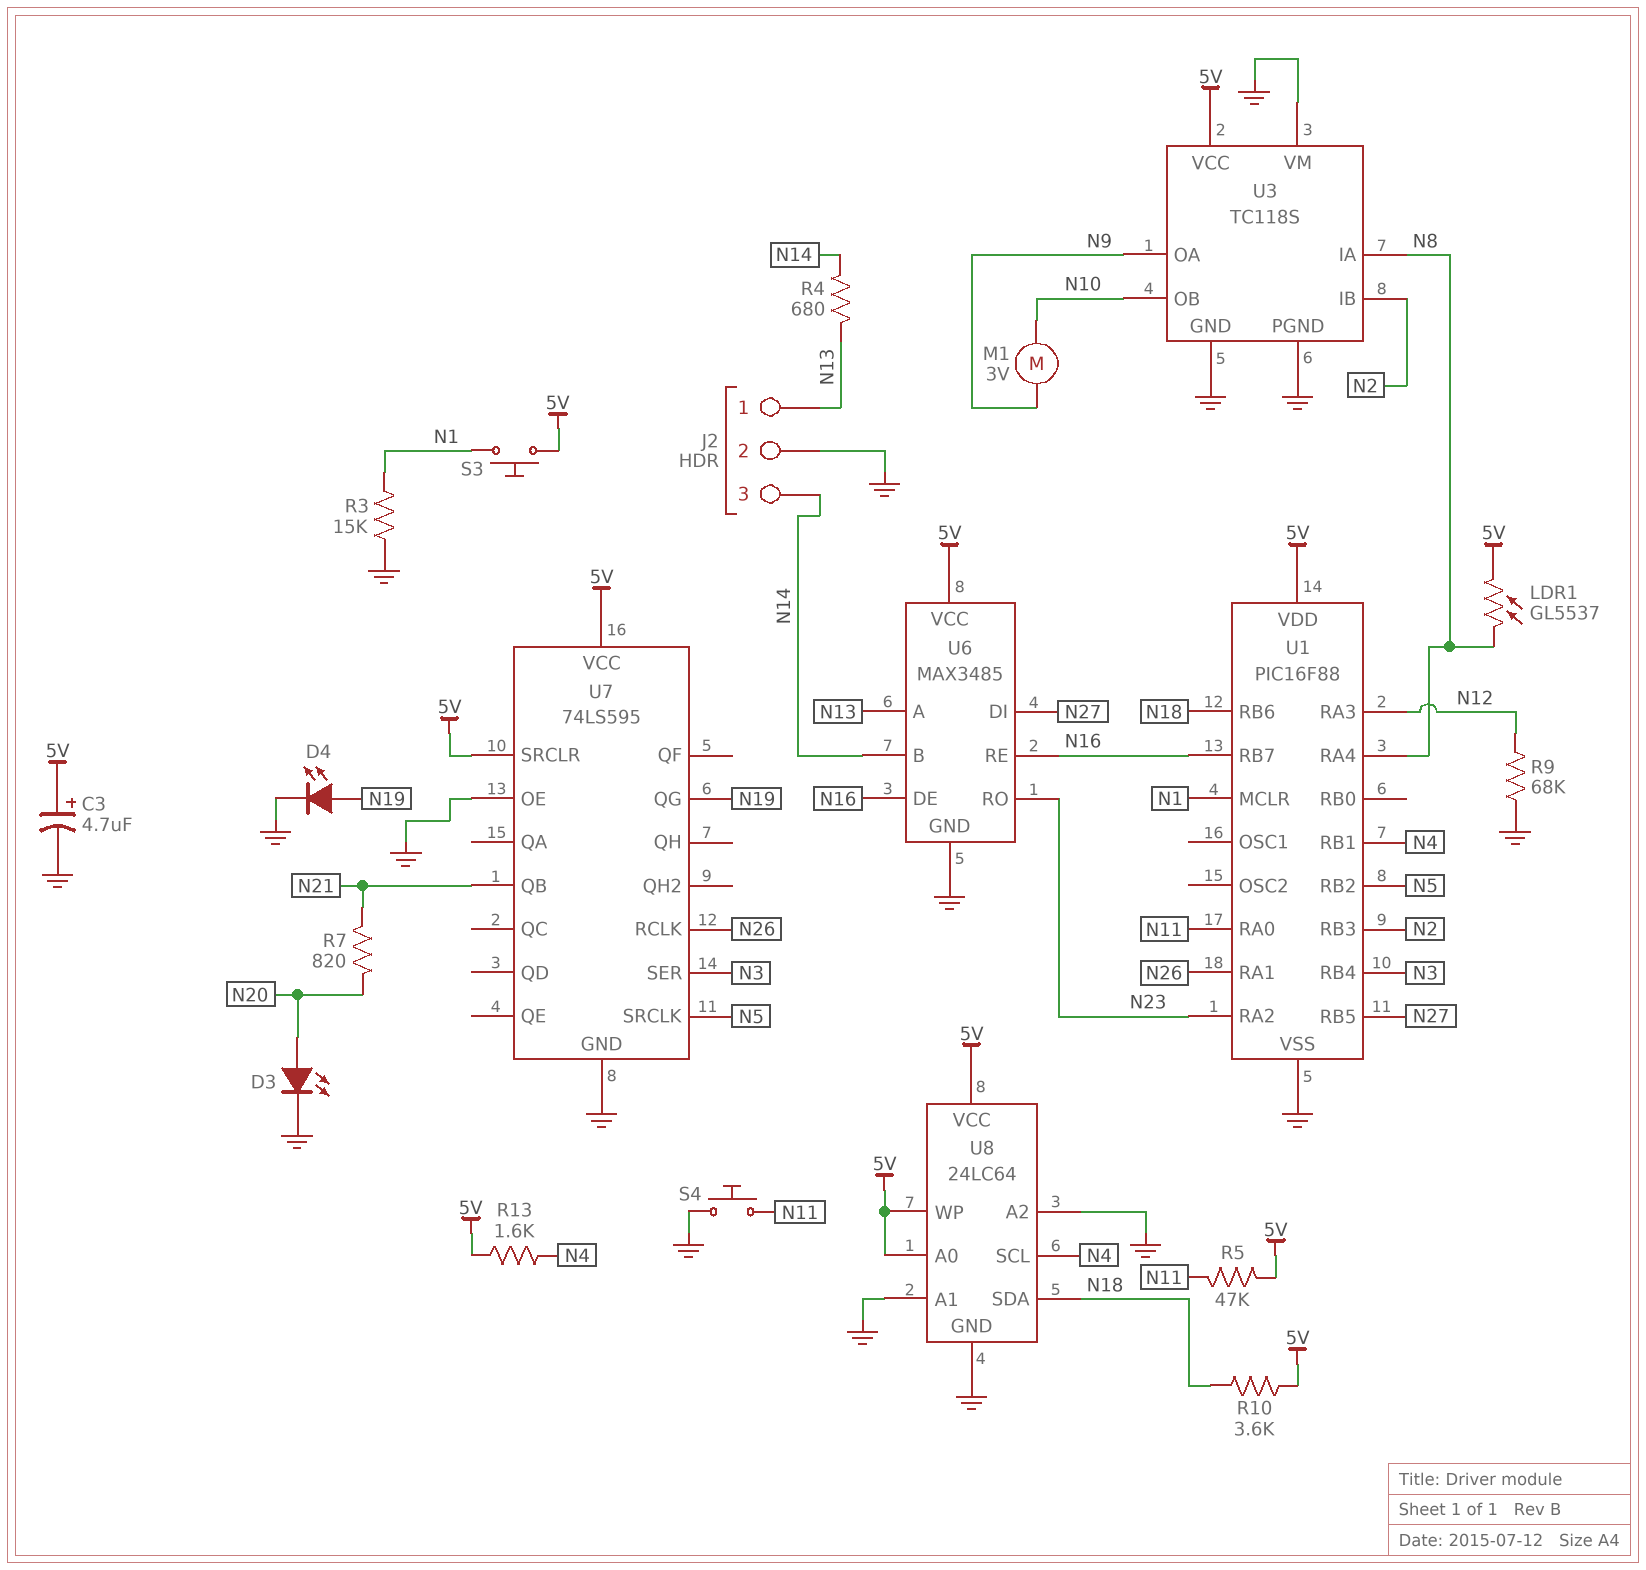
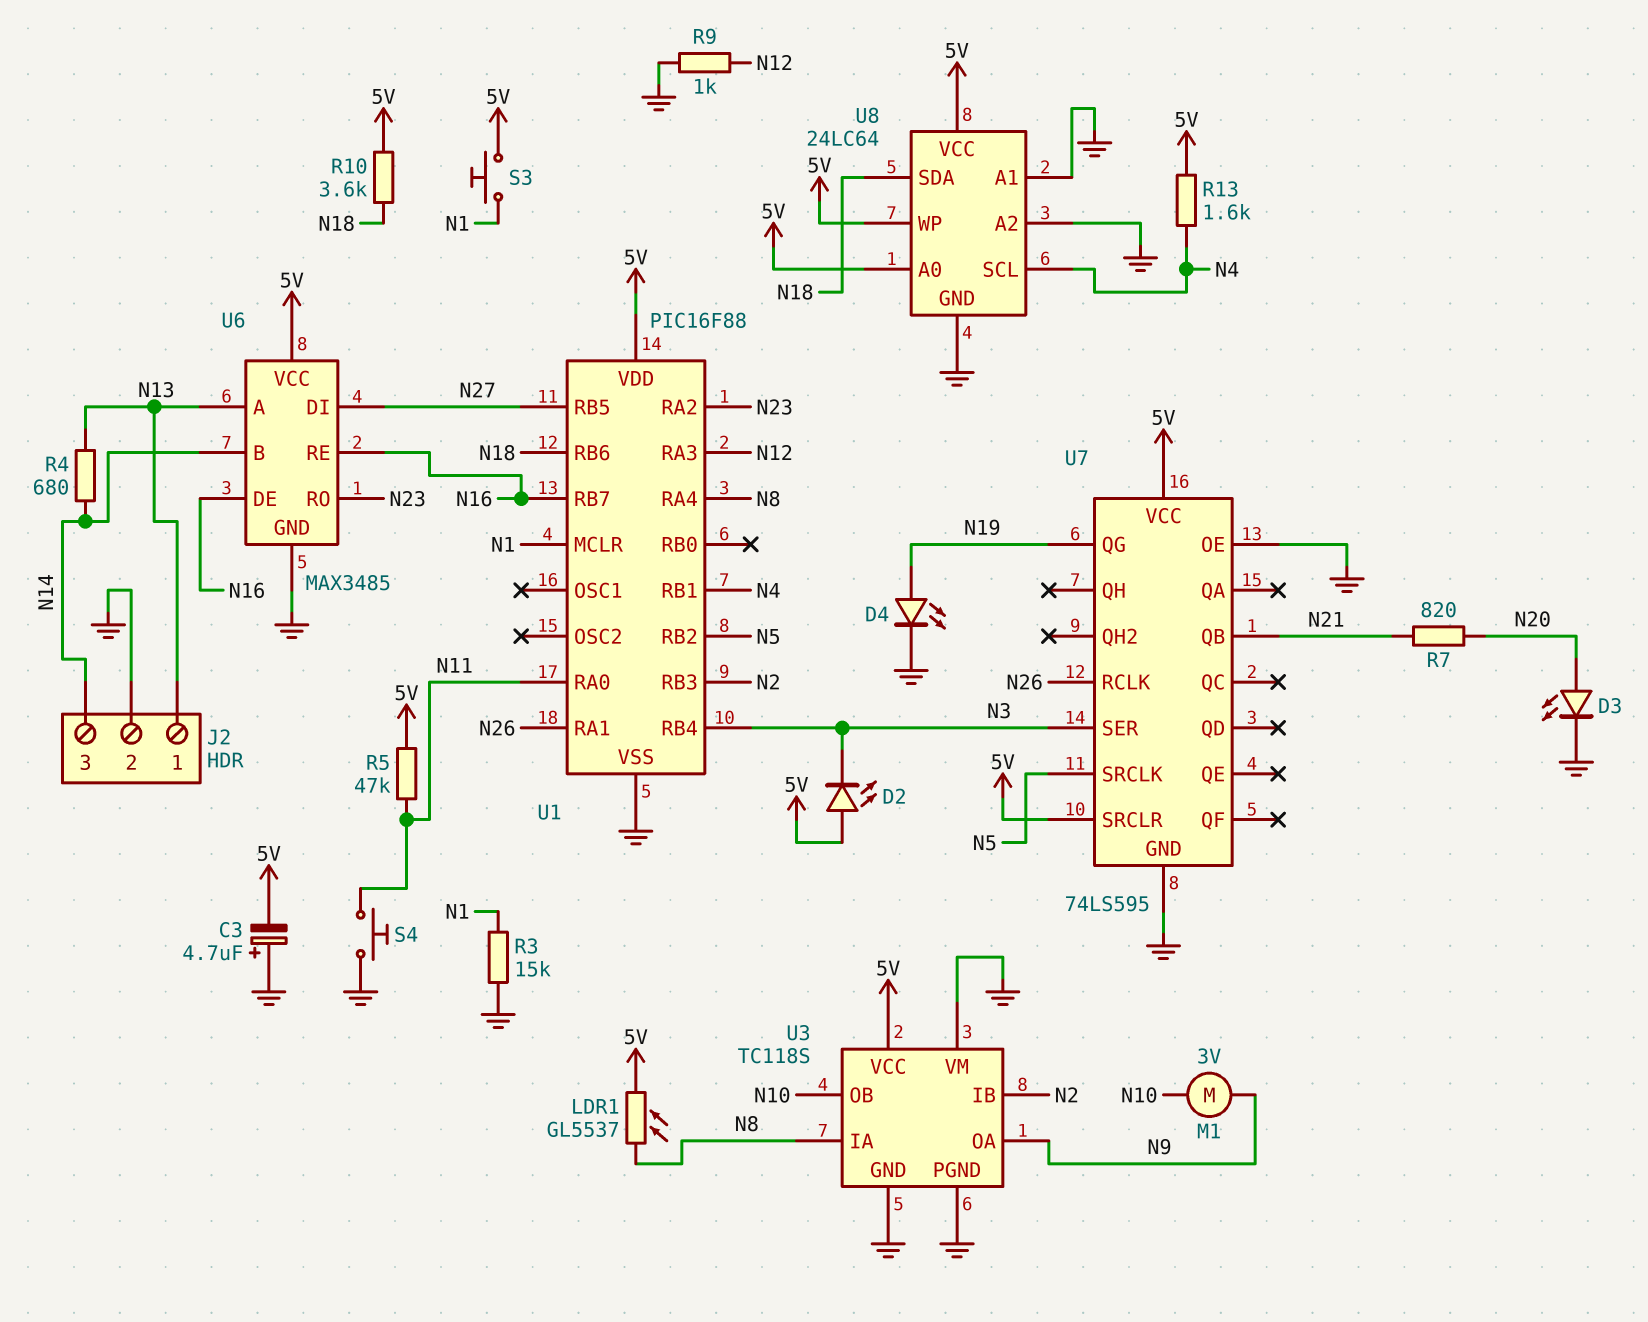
C3: 4.7uF (plus 5V, minus GND) -> 4.7uF (plus GND, minus 5V)
D2: none -> LED (A 5V, K N3)
R9: 68k (GND, N12) -> 1k (GND, N12)

